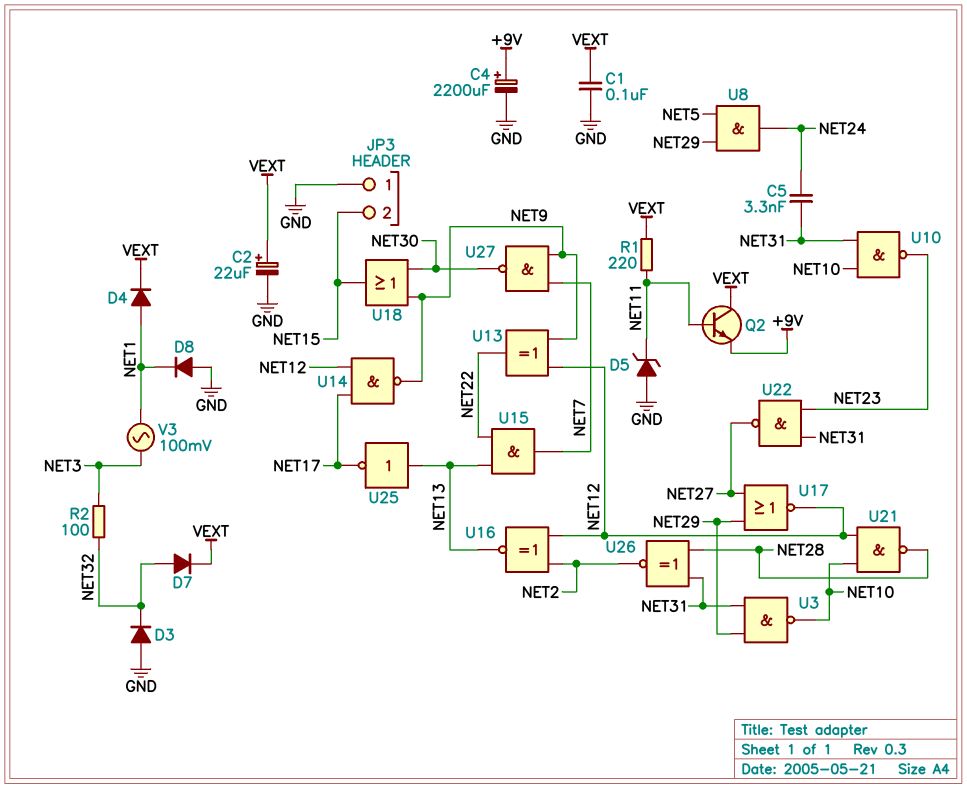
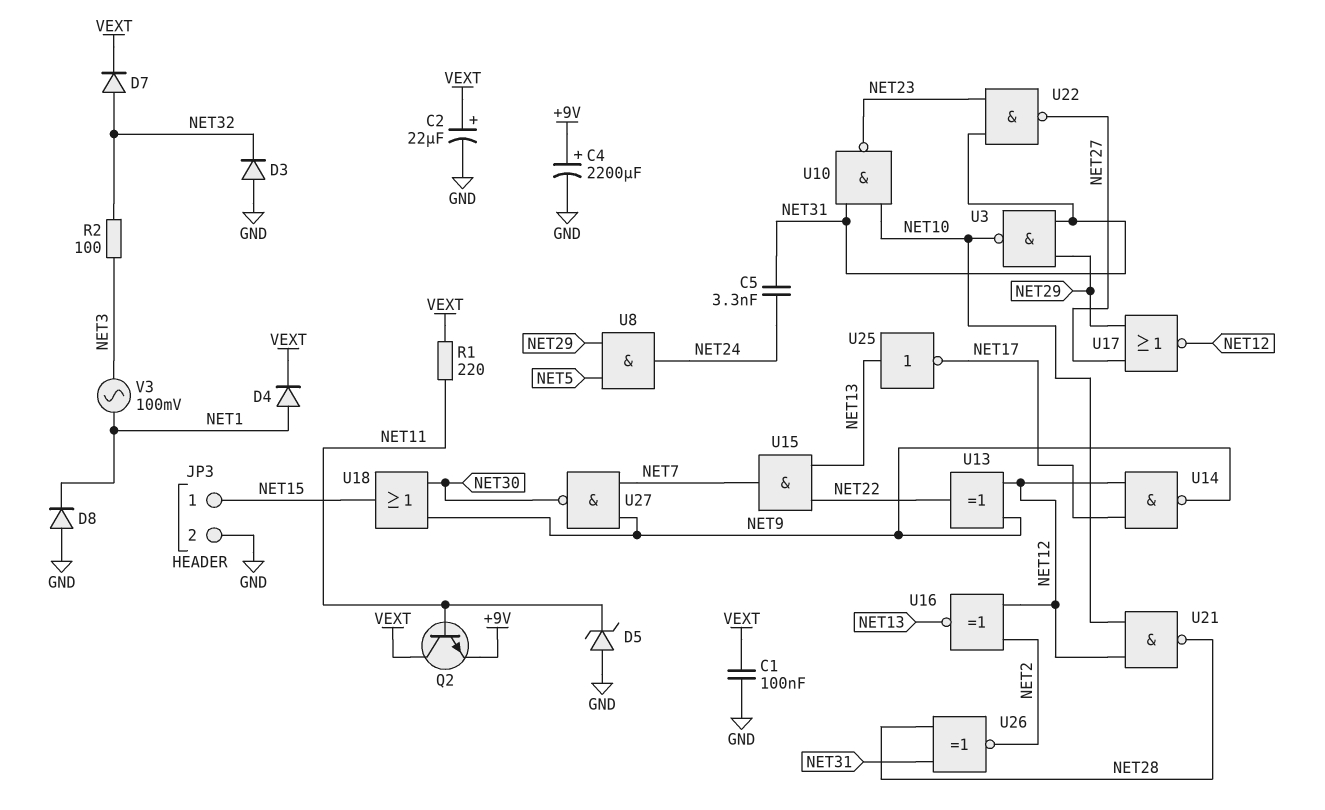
JP3 pin 1: GND -> NET15
JP3 pin 2: NET15 -> GND

